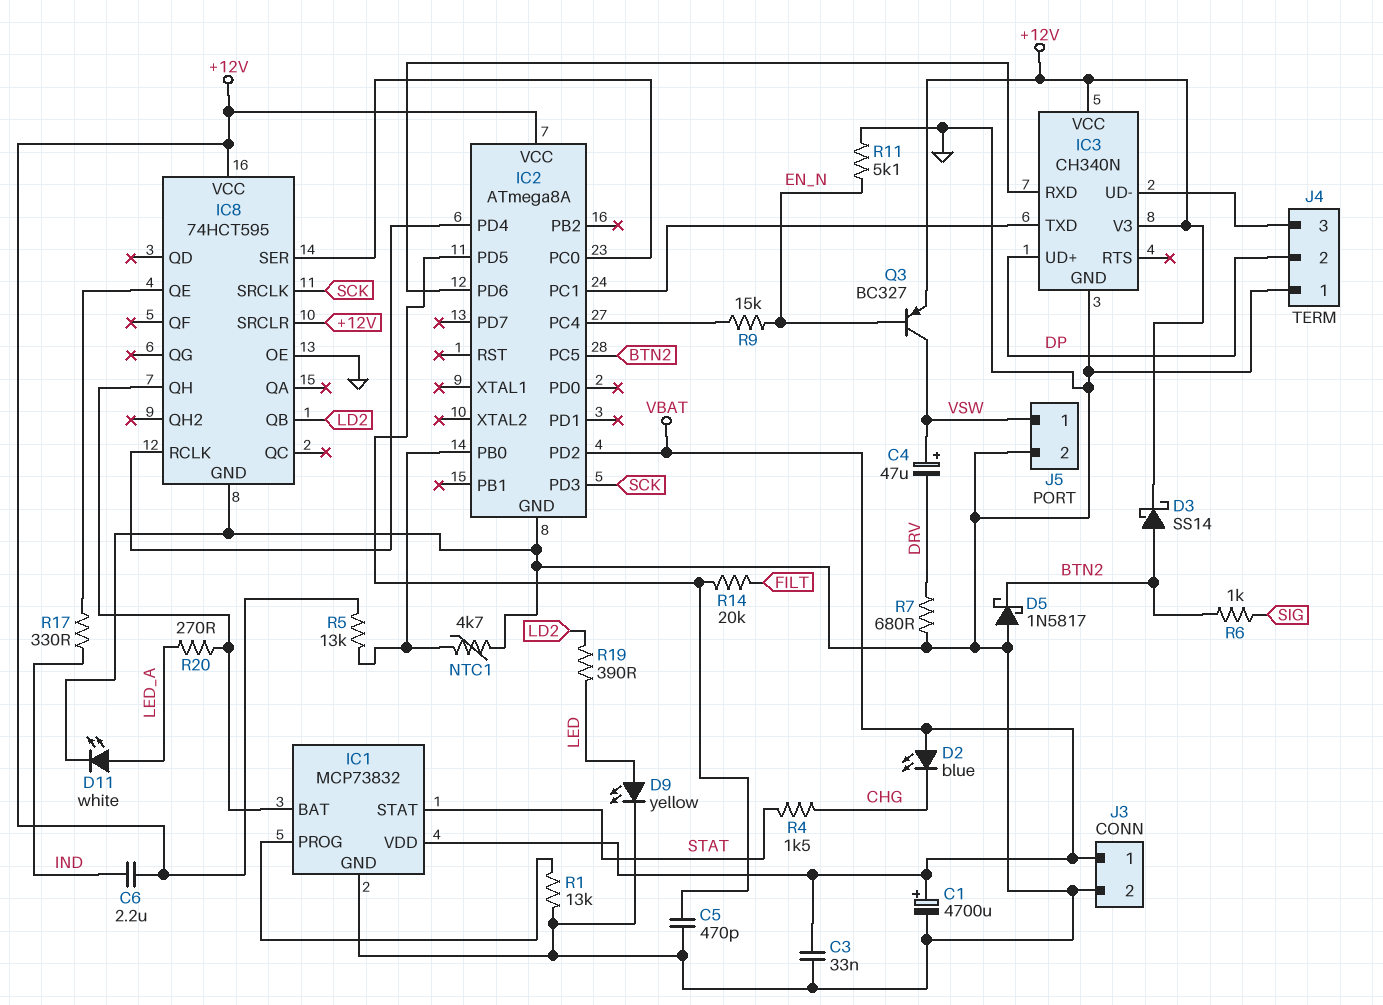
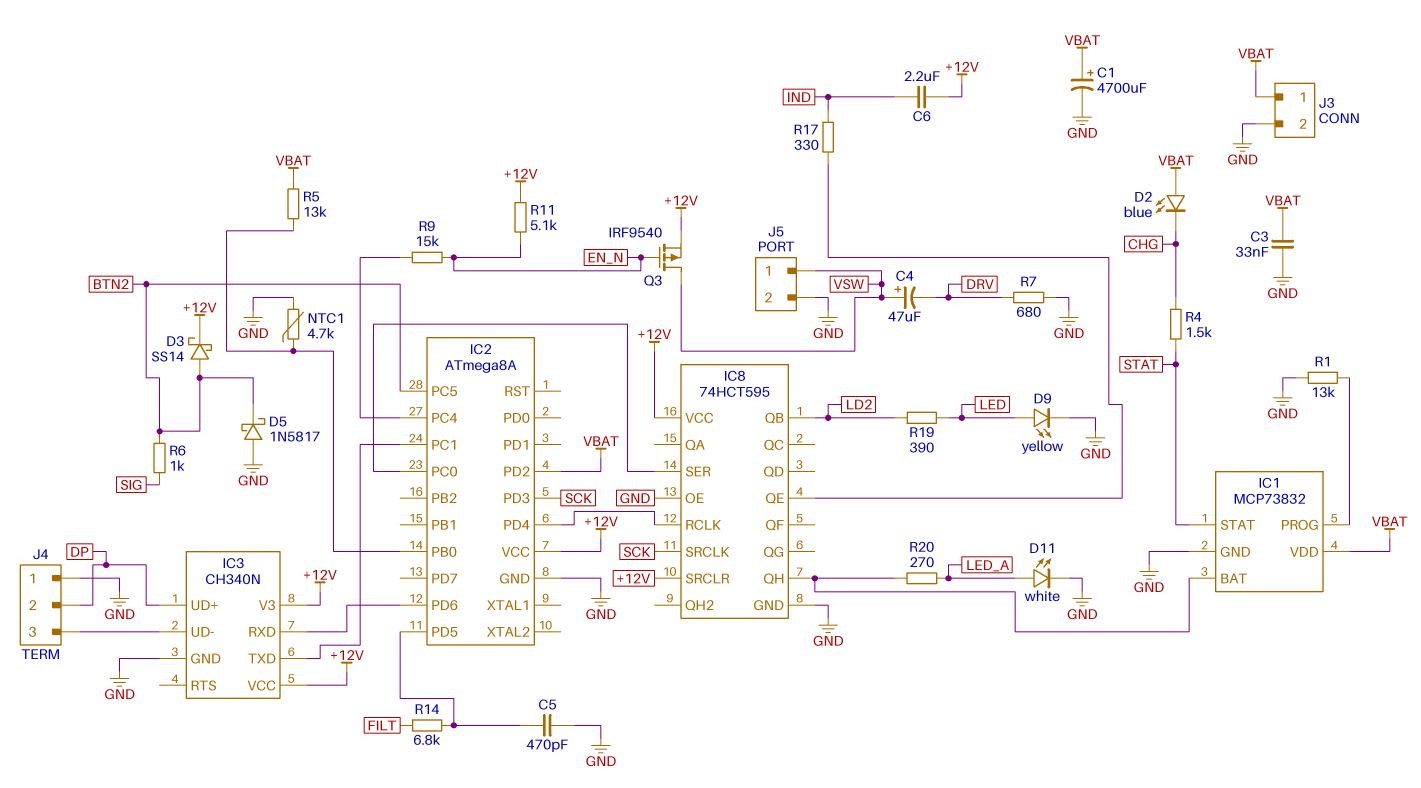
Q3: PNP BC327 (B EN_N, C VSW, E +12V) -> PMOS IRF9540 (G EN_N, D VSW, S +12V)
R5: 13k (+12V, IC2/PB0) -> 13k (IC2/PB0, VBAT)
R11: 5.1k (EN_N, GND) -> 5.1k (+12V, EN_N)
R14: 20k (FILT, IC2/PD5) -> 6.8k (FILT, IC2/PD5)

